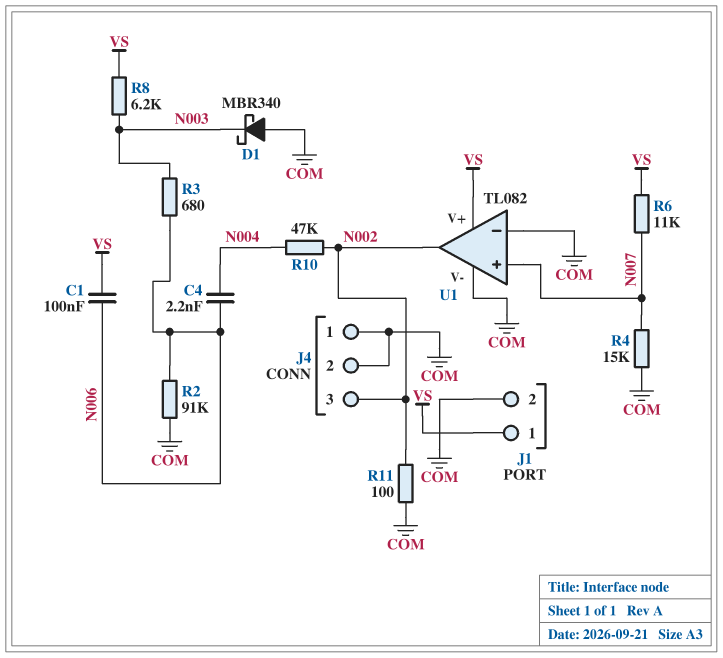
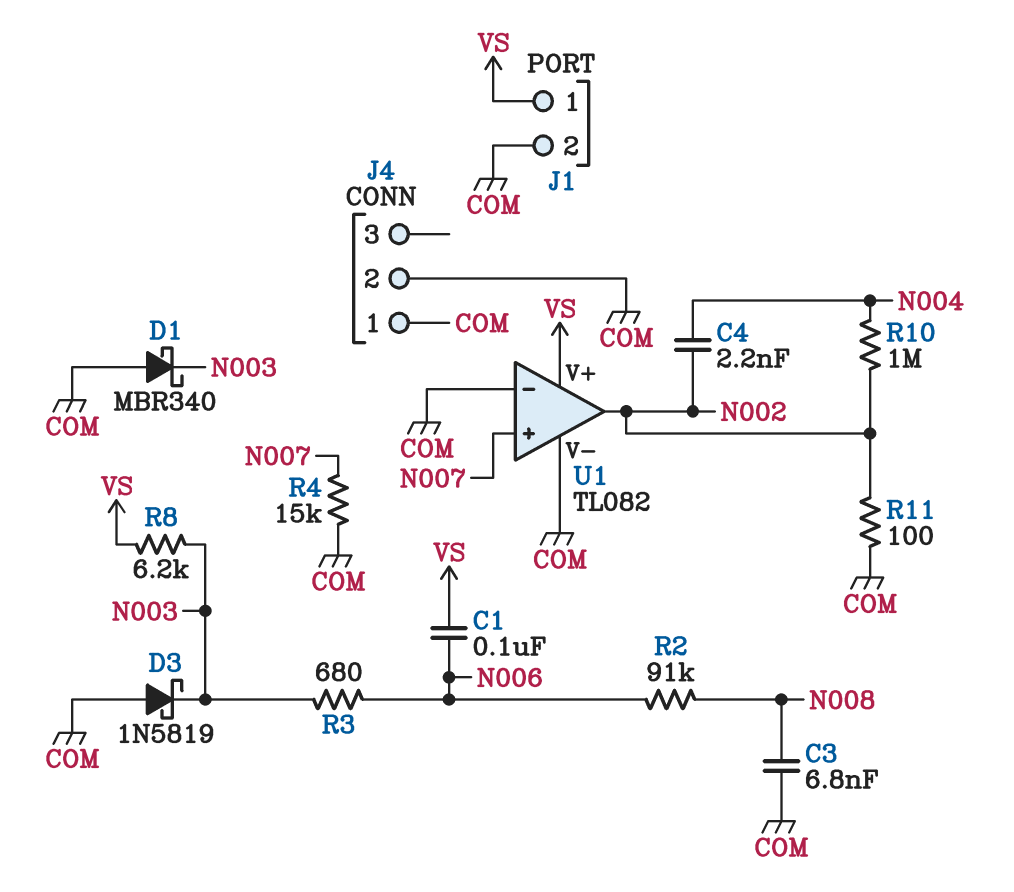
C3: none -> 6.8nF (COM, N008)
C4: 2.2nF (N004, N006) -> 2.2nF (N002, N004)
D3: none -> schottky 1N5819 (A COM, K N003)
J4 pin 3: N002 -> none
R2: 91k (COM, N006) -> 91k (N006, N008)
R6: 11k (N007, VS) -> none
R10: 47k (N002, N004) -> 1M (N002, N004)

